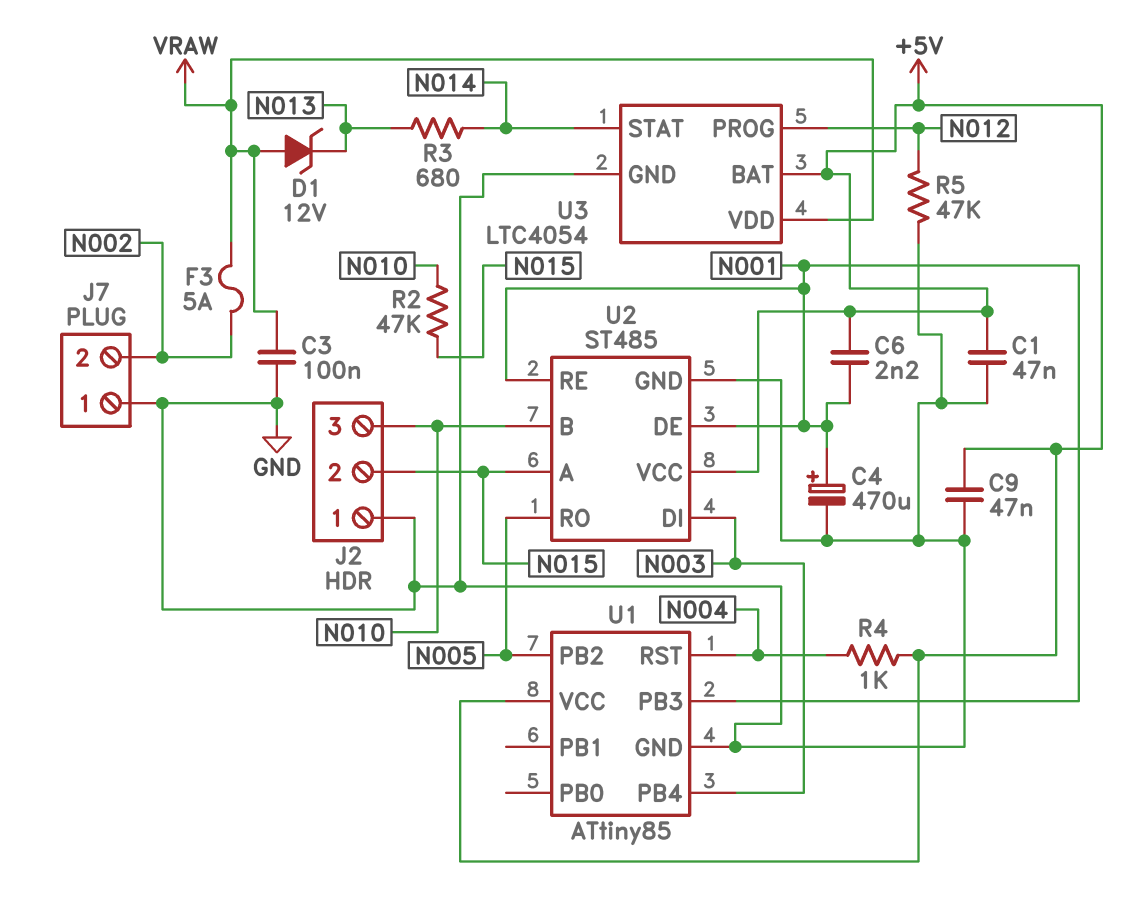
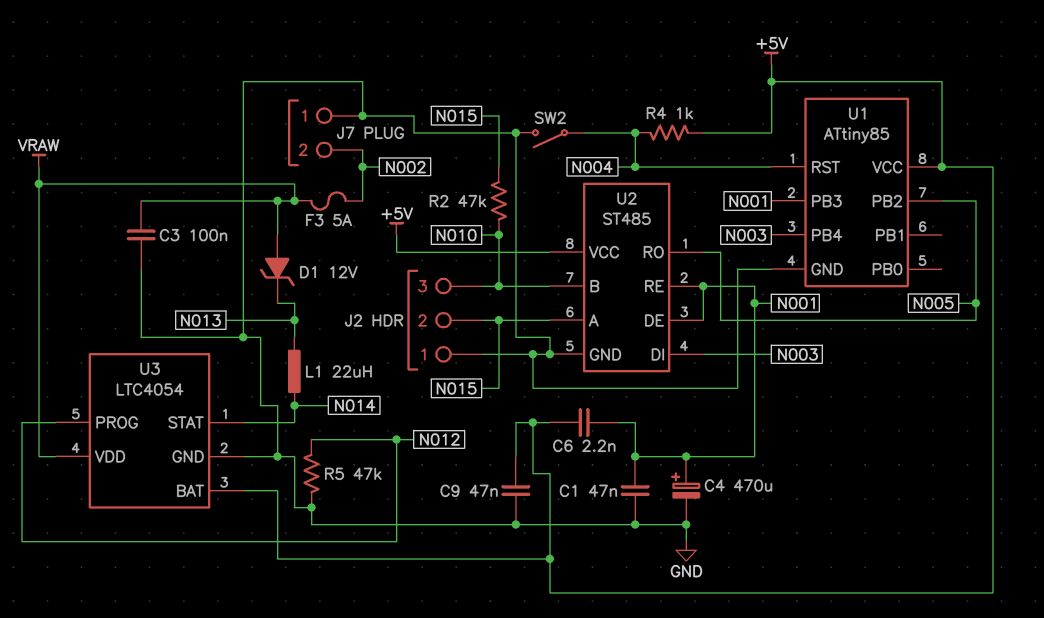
C1: 47nF (+5V, GND) -> 47nF (GND, N001)
L1: none -> 22uH (N013, N014)
R3: 680 (N013, N014) -> none
SW2: none -> switch (GND, N004)

